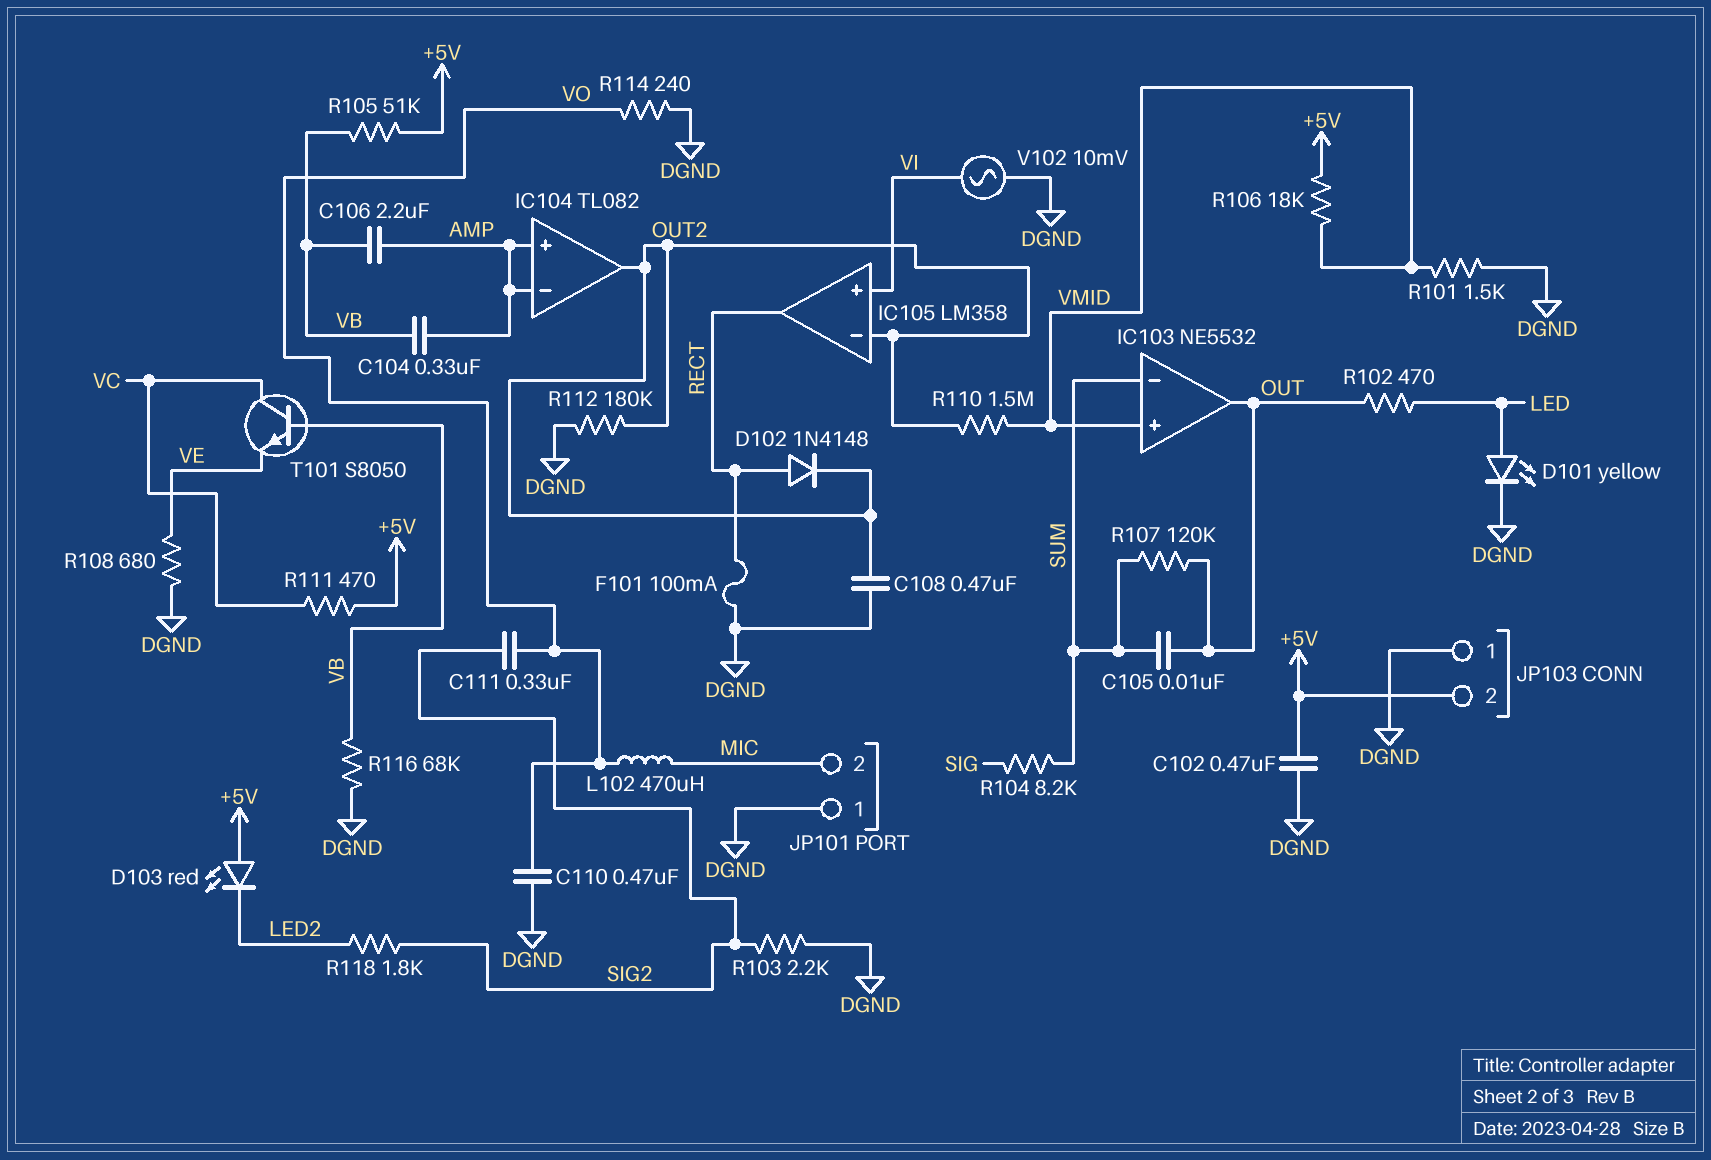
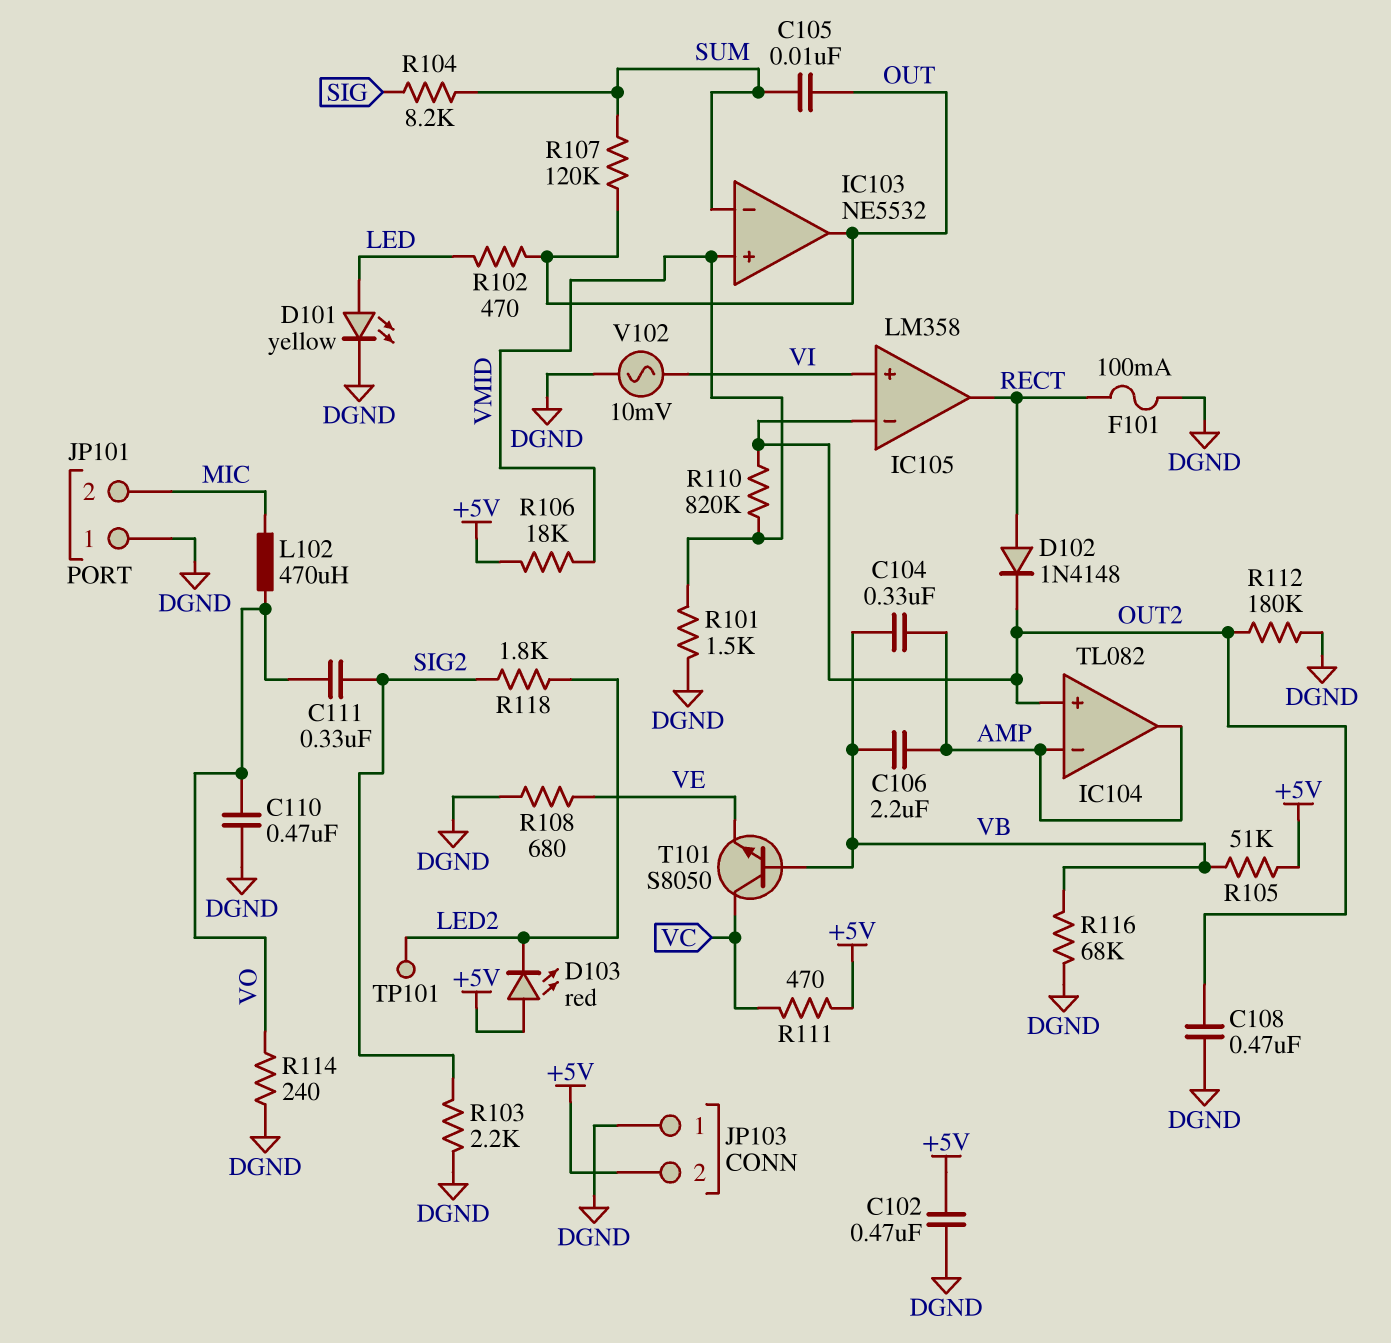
IC104 pin in+: AMP -> OUT2
IC104 pin out: OUT2 -> AMP
R110: 1.5M (OUT2, VMID) -> 820k (OUT2, VMID)
TP101: none -> test point (LED2)

